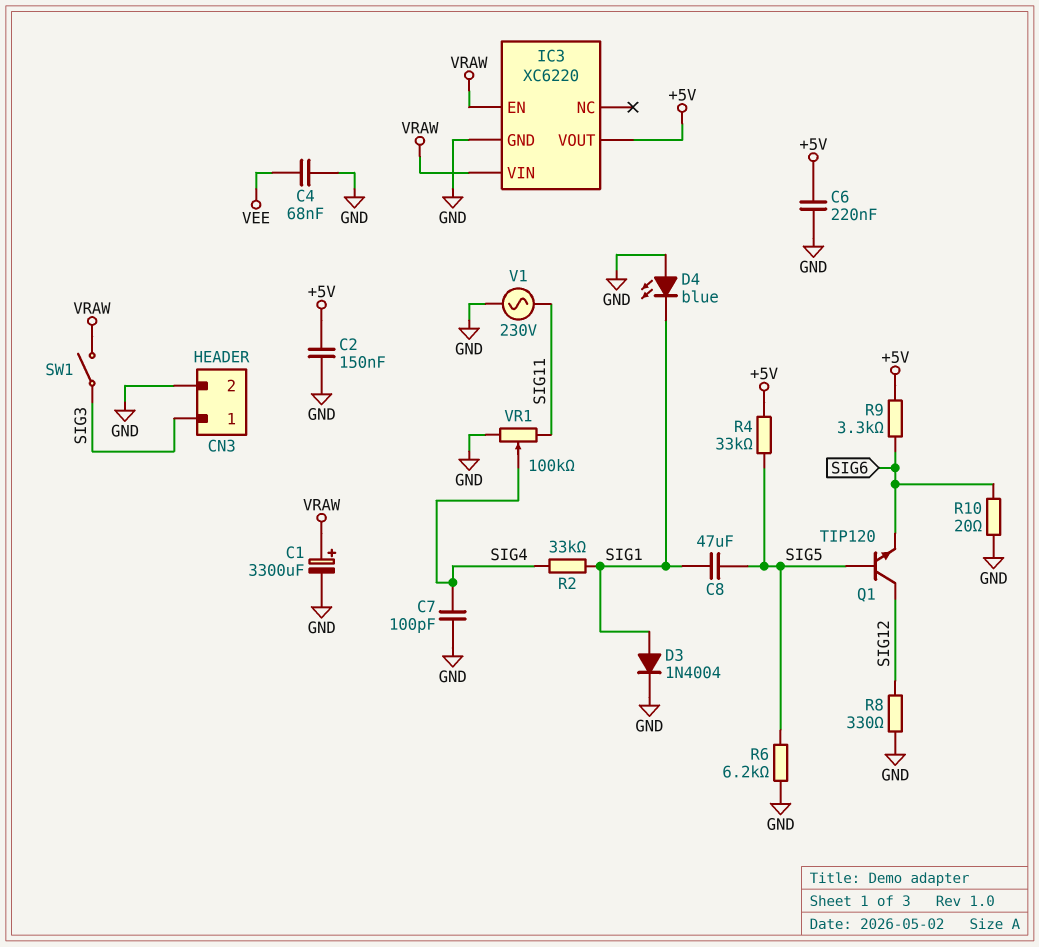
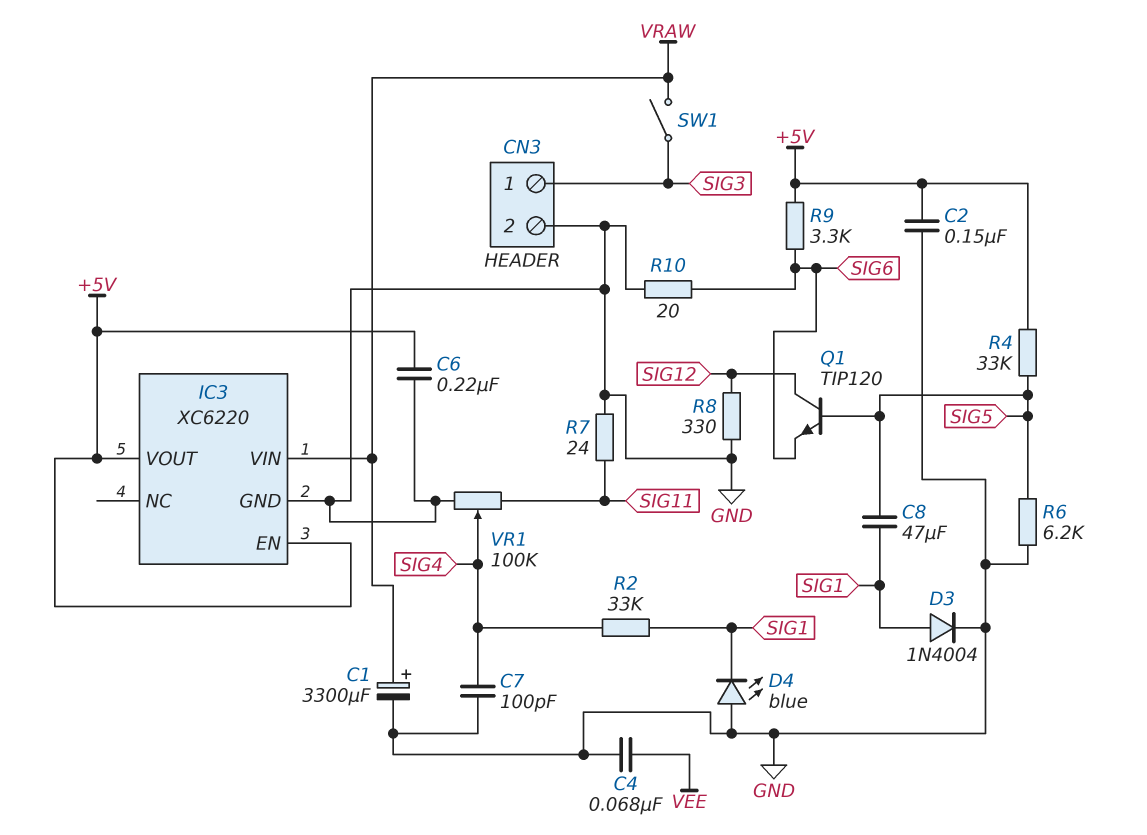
IC3 pin EN: VRAW -> +5V
R7: none -> 24 (GND, SIG11)
V1: AC 230V (GND, SIG11) -> none

